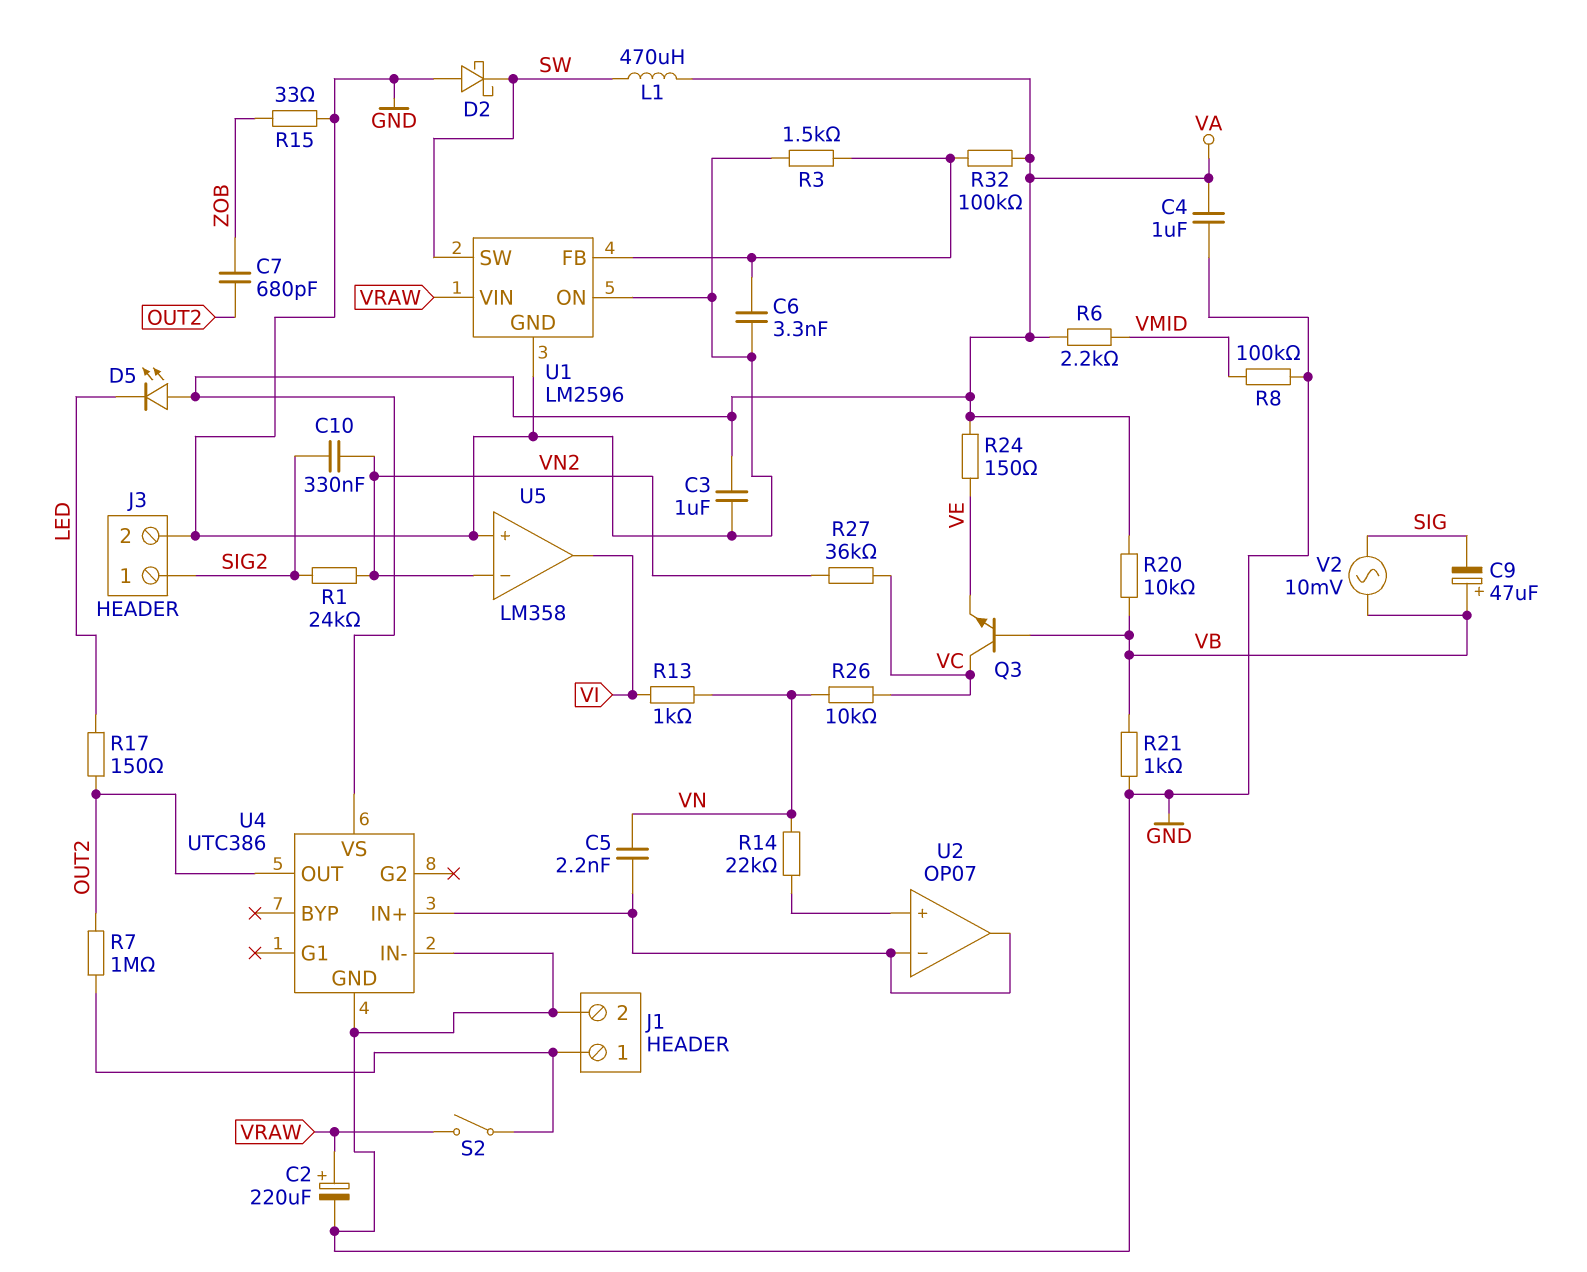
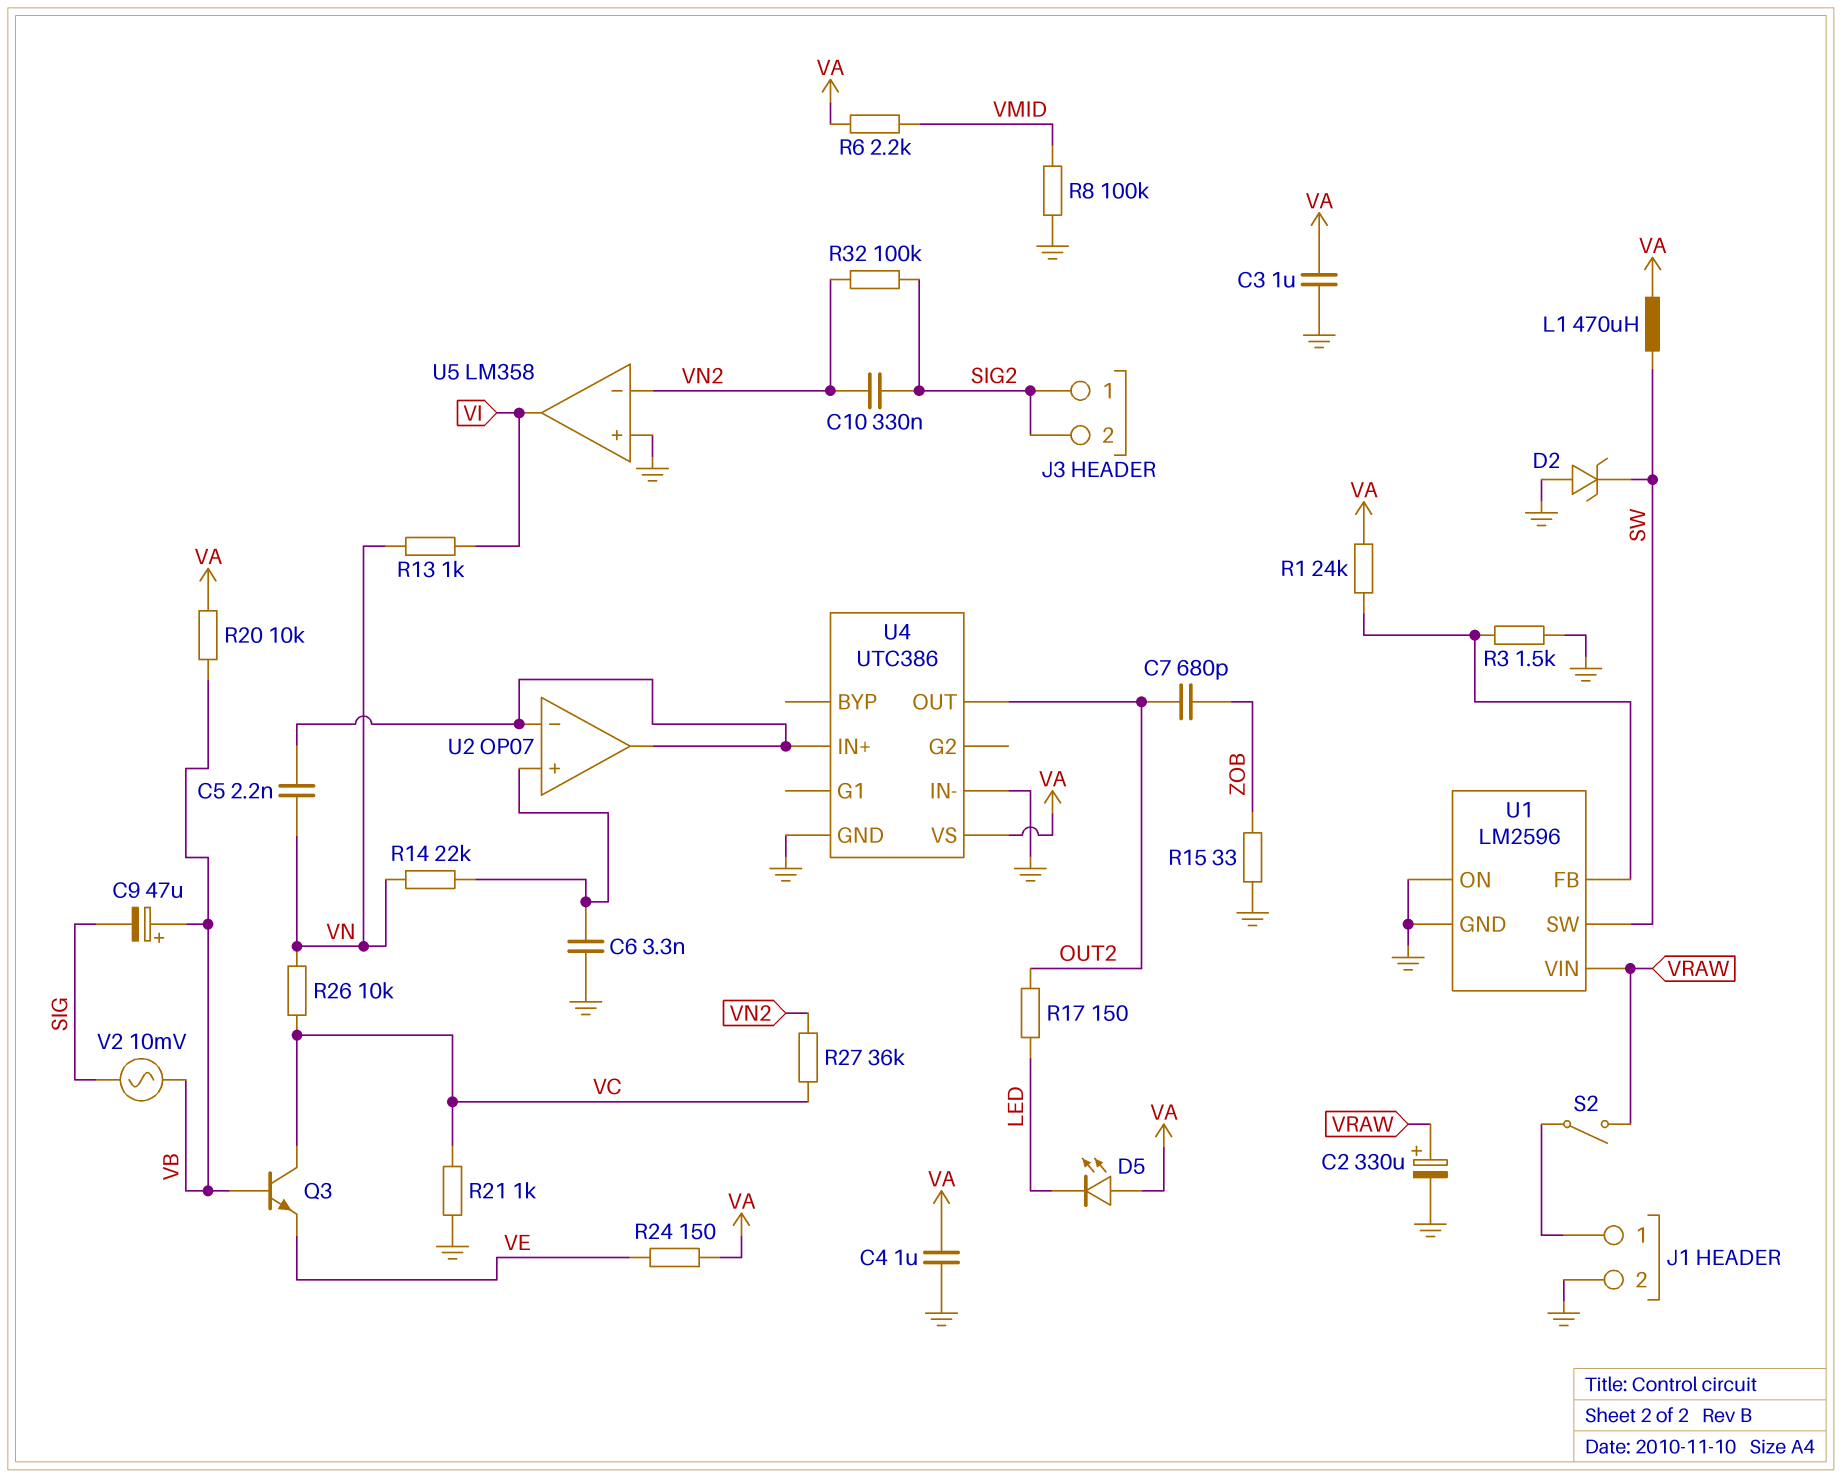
C2: 220uF (plus VRAW, minus GND) -> 330uF (plus VRAW, minus GND)
C6: 3.3nF (GND, U1/FB) -> 3.3nF (GND, U2/in+)
D2: schottky (A GND, K SW) -> zener (A GND, K SW)
J3 pin 2: GND -> SIG2
R1: 24k (SIG2, VN2) -> 24k (U1/FB, VA)
R7: 1M (J1/1, OUT2) -> none
R21: 1k (GND, VB) -> 1k (GND, VC)
R32: 100k (U1/FB, VA) -> 100k (SIG2, VN2)

